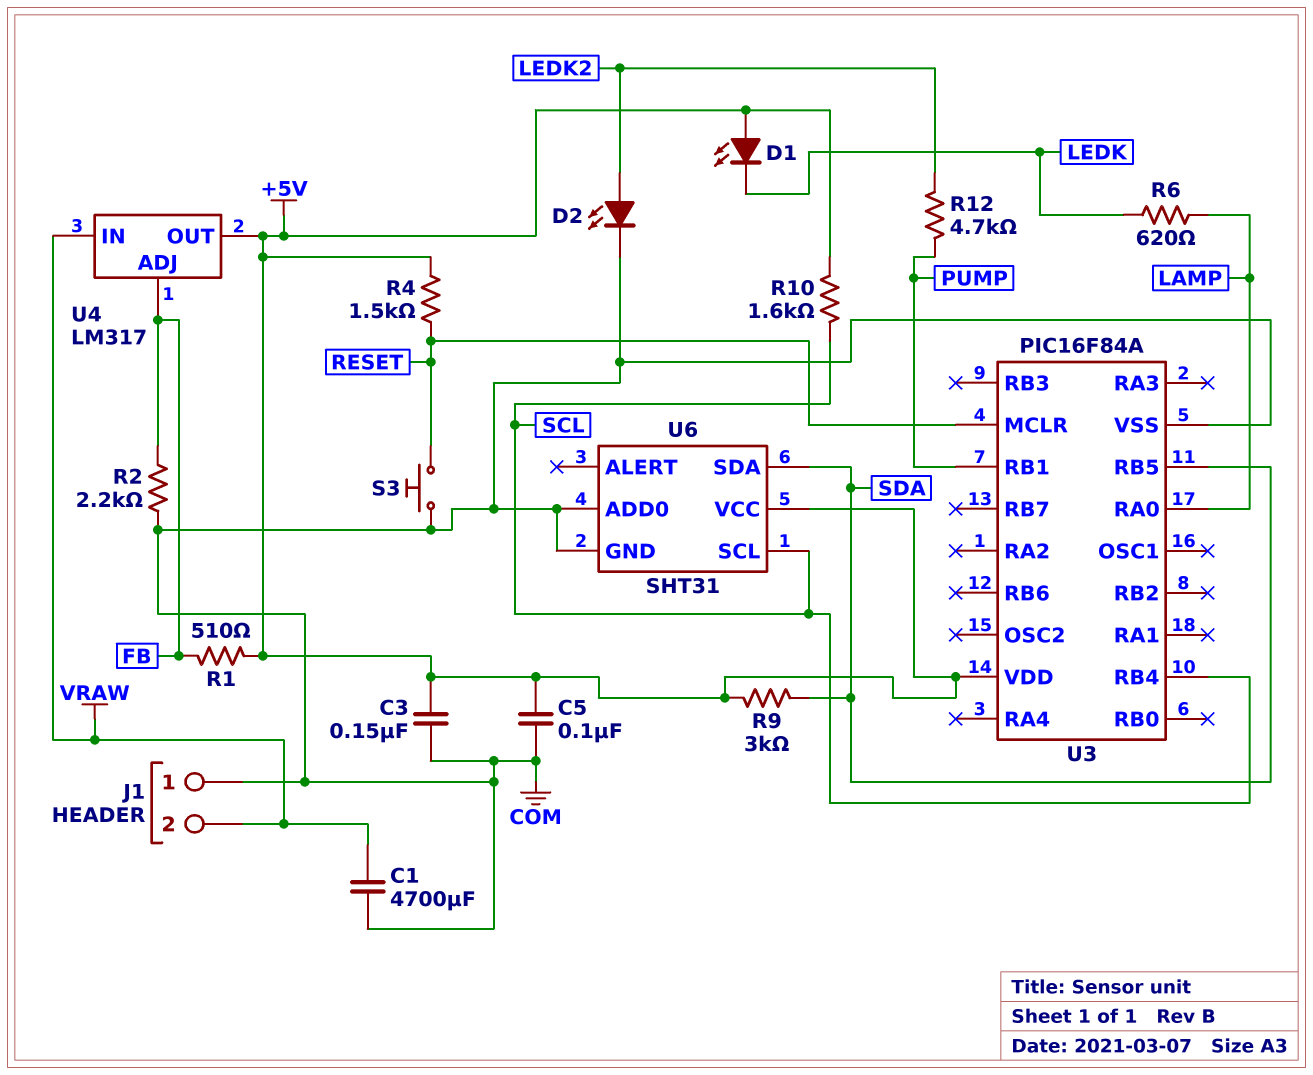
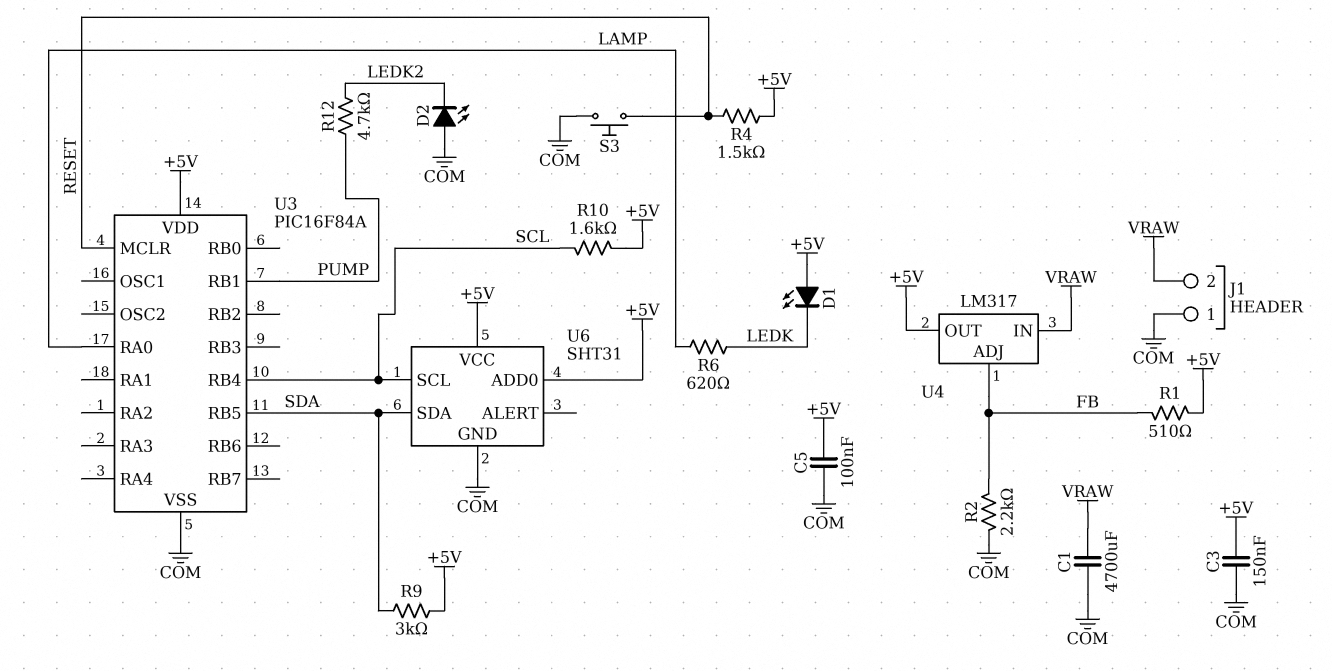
D2: LED (A LEDK2, K COM) -> LED (A COM, K LEDK2)
U6 pin ADD0: COM -> +5V

